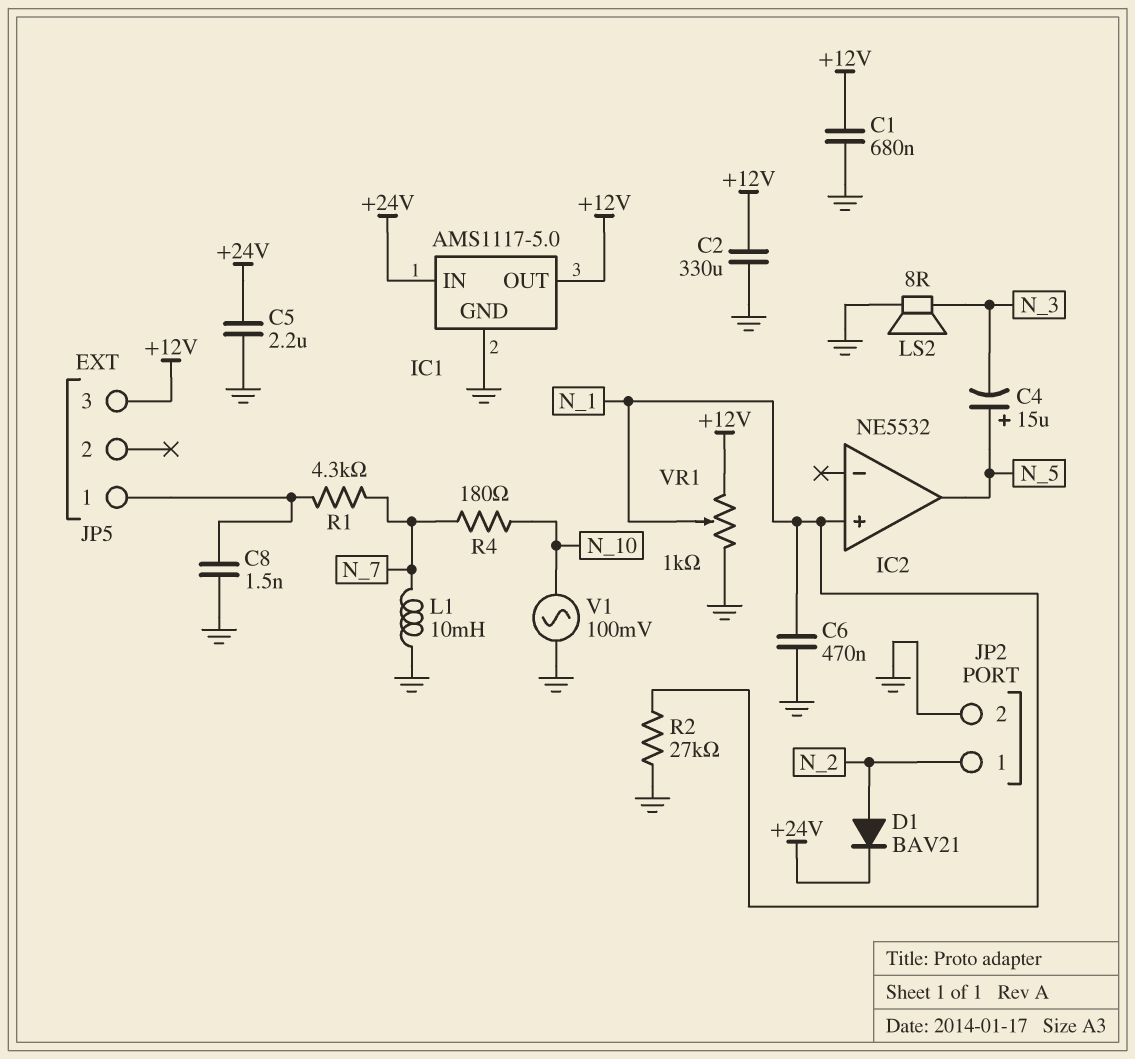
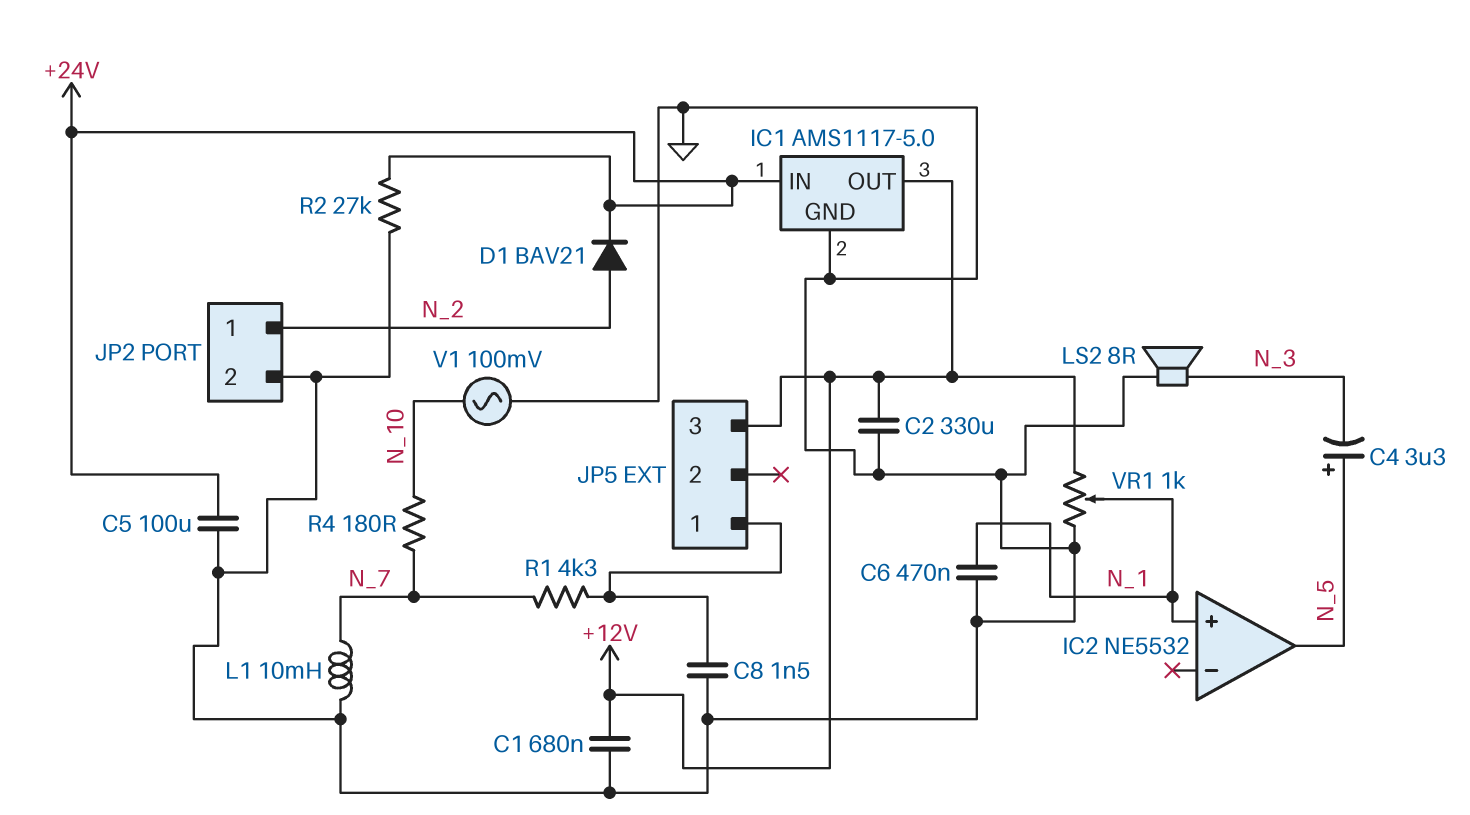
C4: 15uF (plus N_5, minus N_3) -> 3.3uF (plus N_5, minus N_3)
C5: 2.2uF (+24V, GND) -> 100uF (+24V, GND)
R2: 27k (GND, N_1) -> 27k (+24V, GND)

